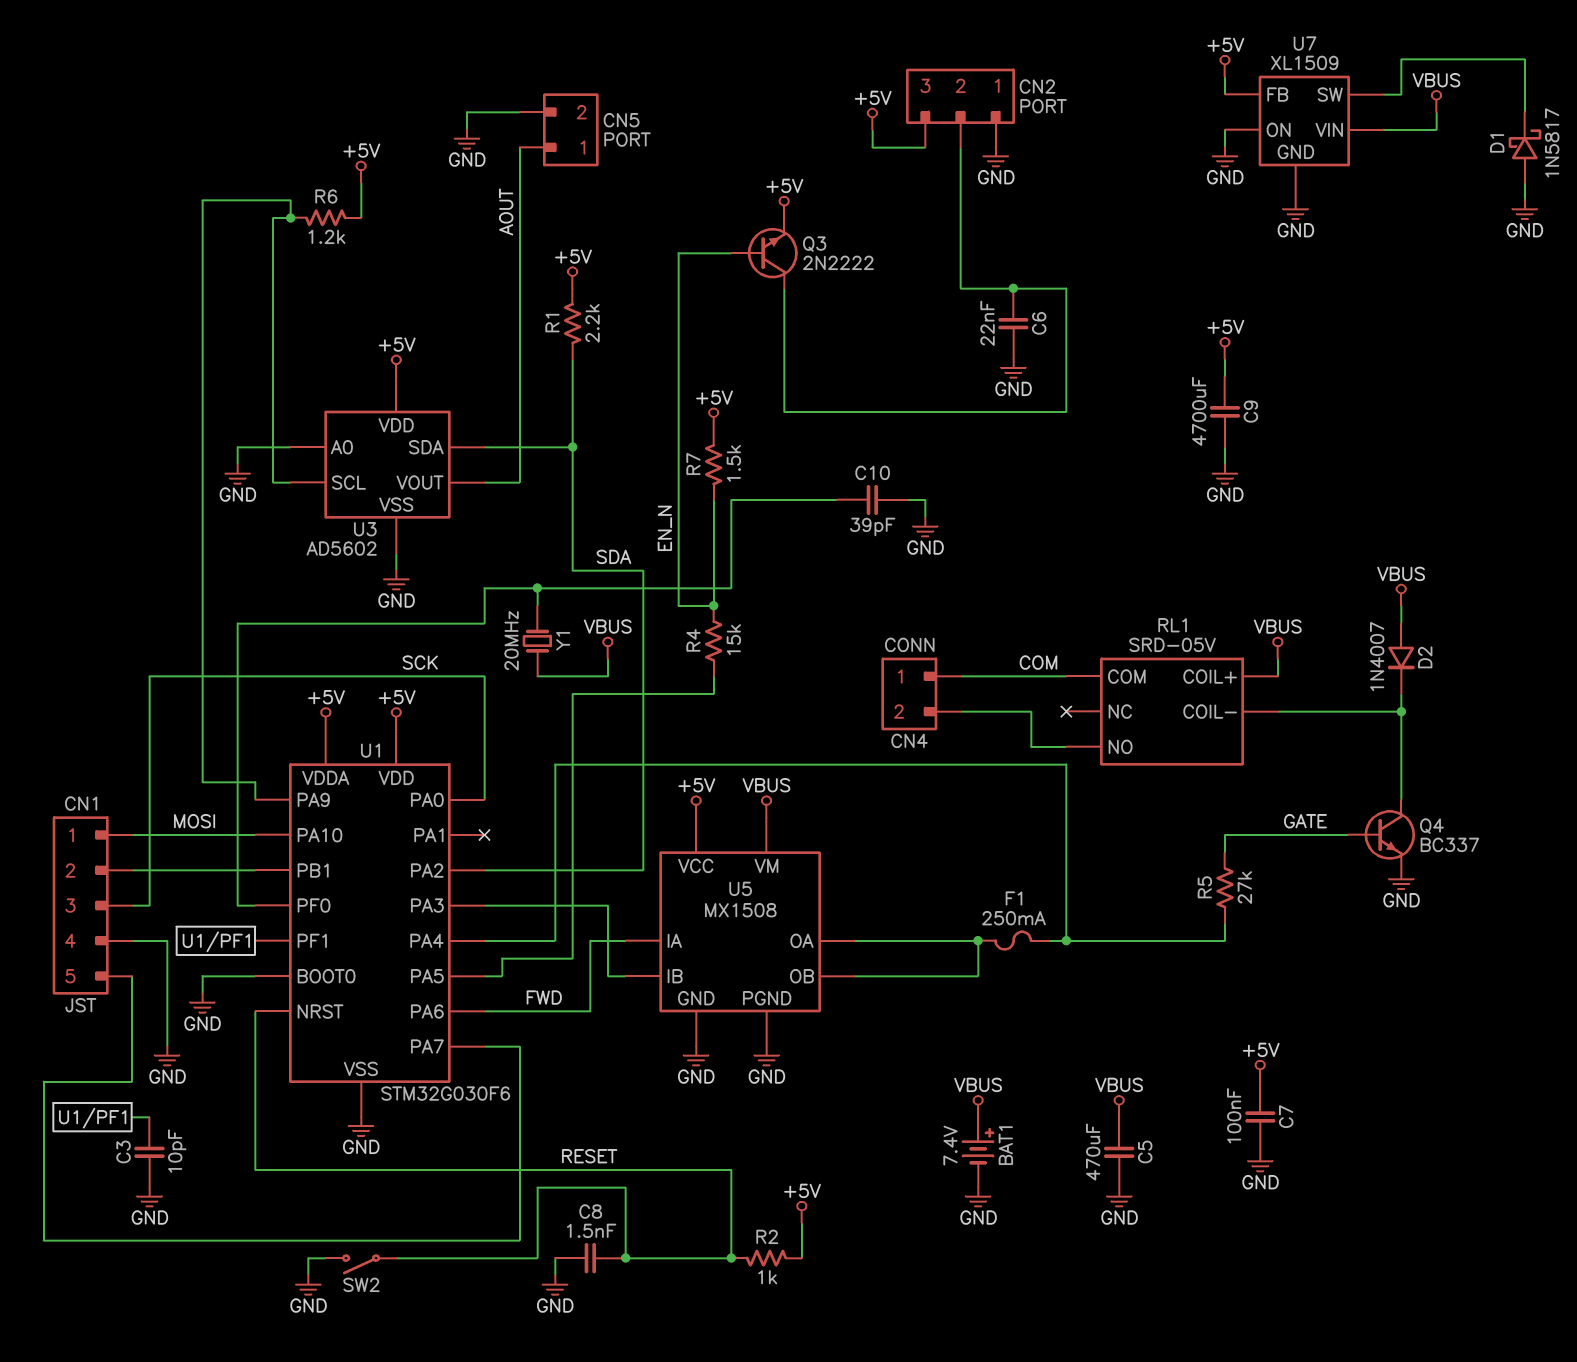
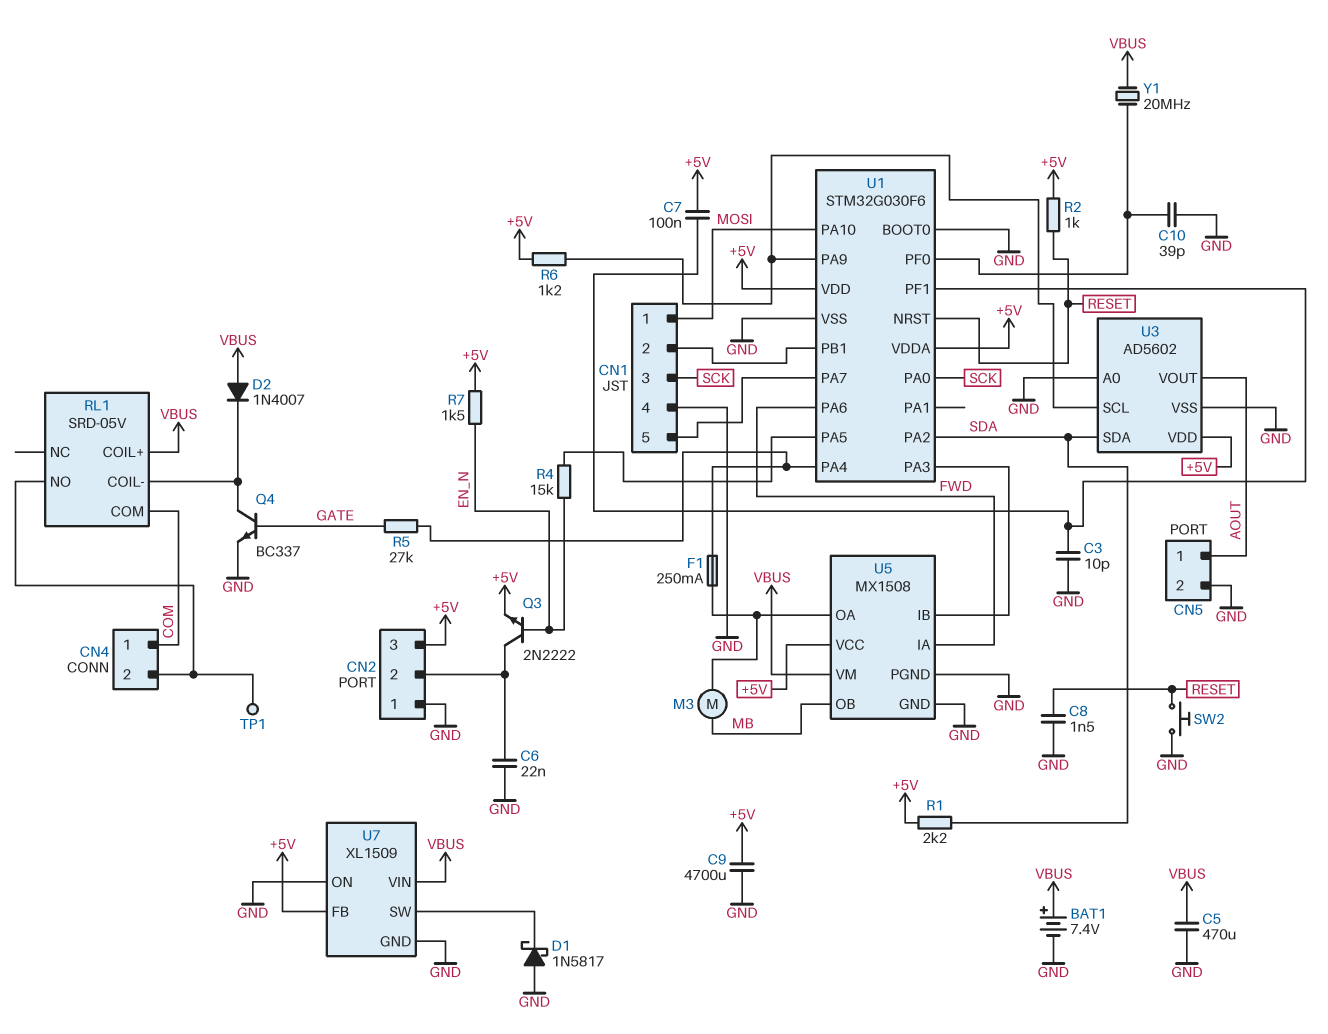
C7: 100nF (+5V, GND) -> 100nF (+5V, U1/PF1)
M3: none -> motor (MB, U5/OA)
SW2: switch (GND, RESET) -> button (GND, RESET)
TP1: none -> test point (CN4/2)
U5 pin OB: U5/OA -> MB

